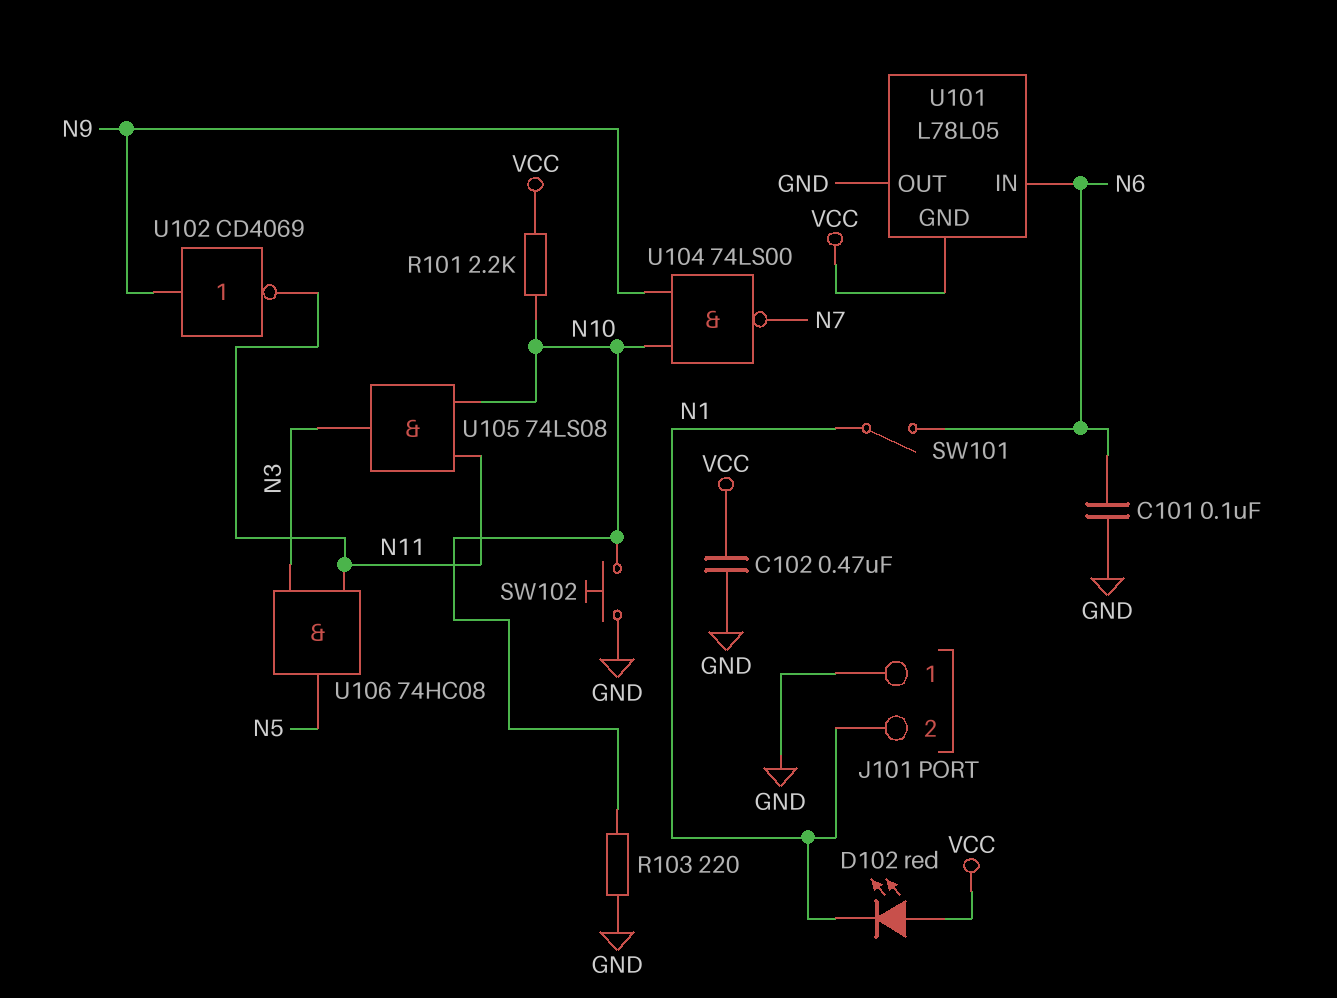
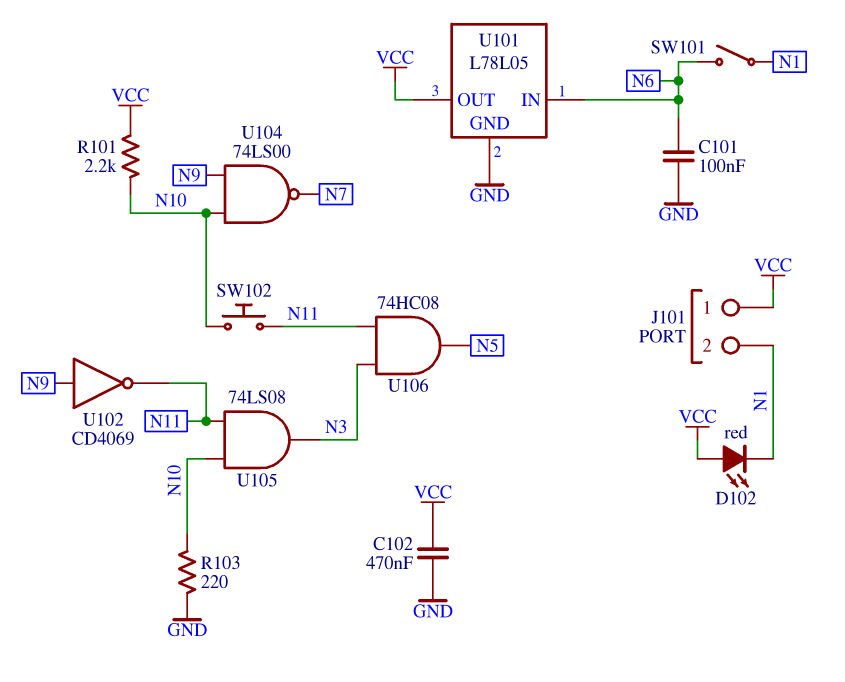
J101 pin 1: GND -> VCC
SW102: button (GND, N10) -> button (N10, N11)
U101 pin GND: VCC -> GND
U101 pin OUT: GND -> VCC

